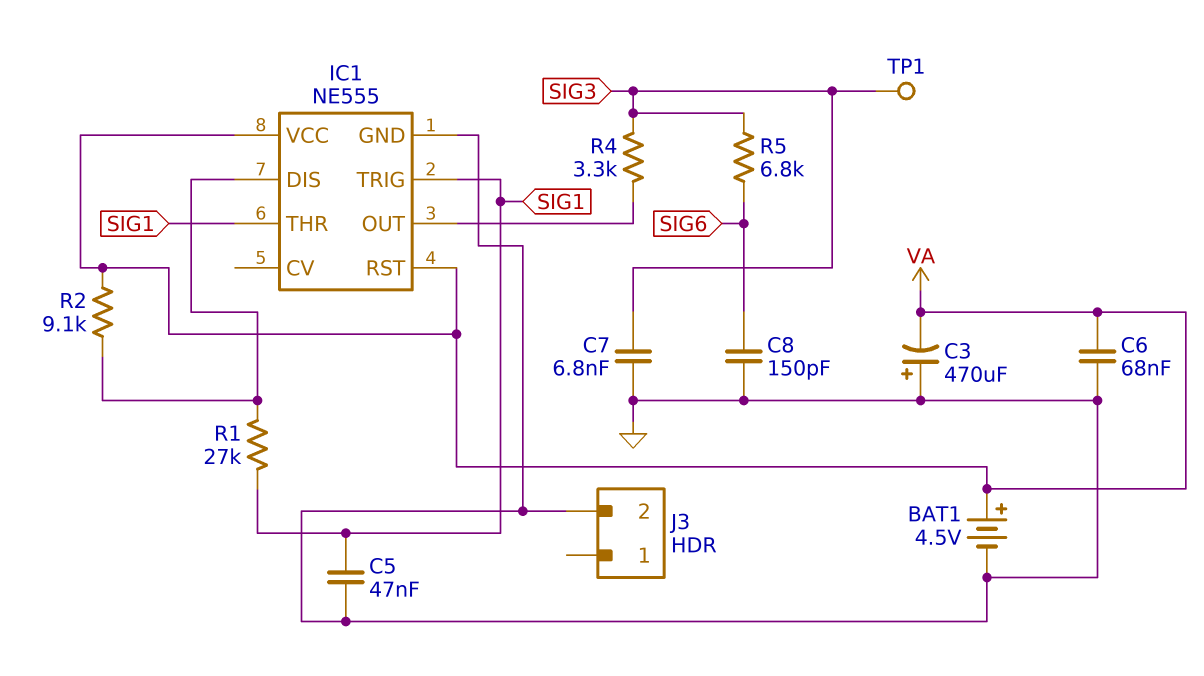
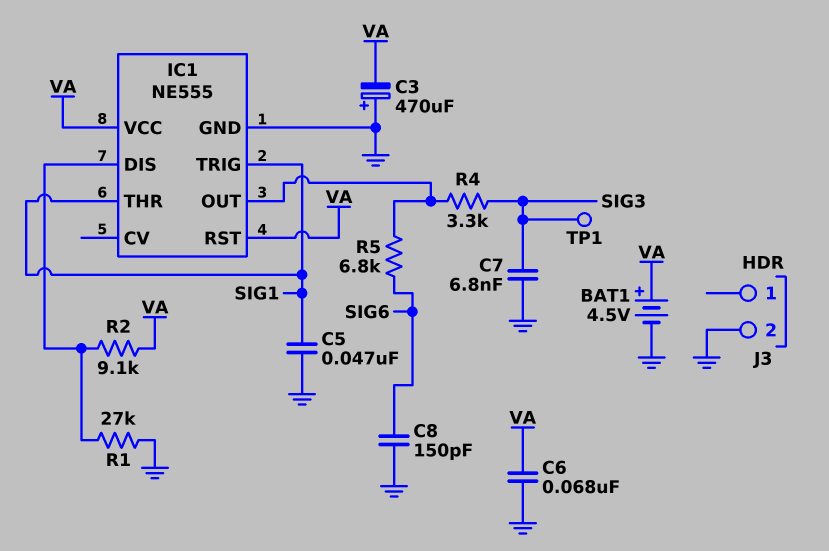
R1: 27k (IC1/DIS, SIG1) -> 27k (GND, IC1/DIS)
R5: 6.8k (SIG3, SIG6) -> 6.8k (IC1/OUT, SIG6)

